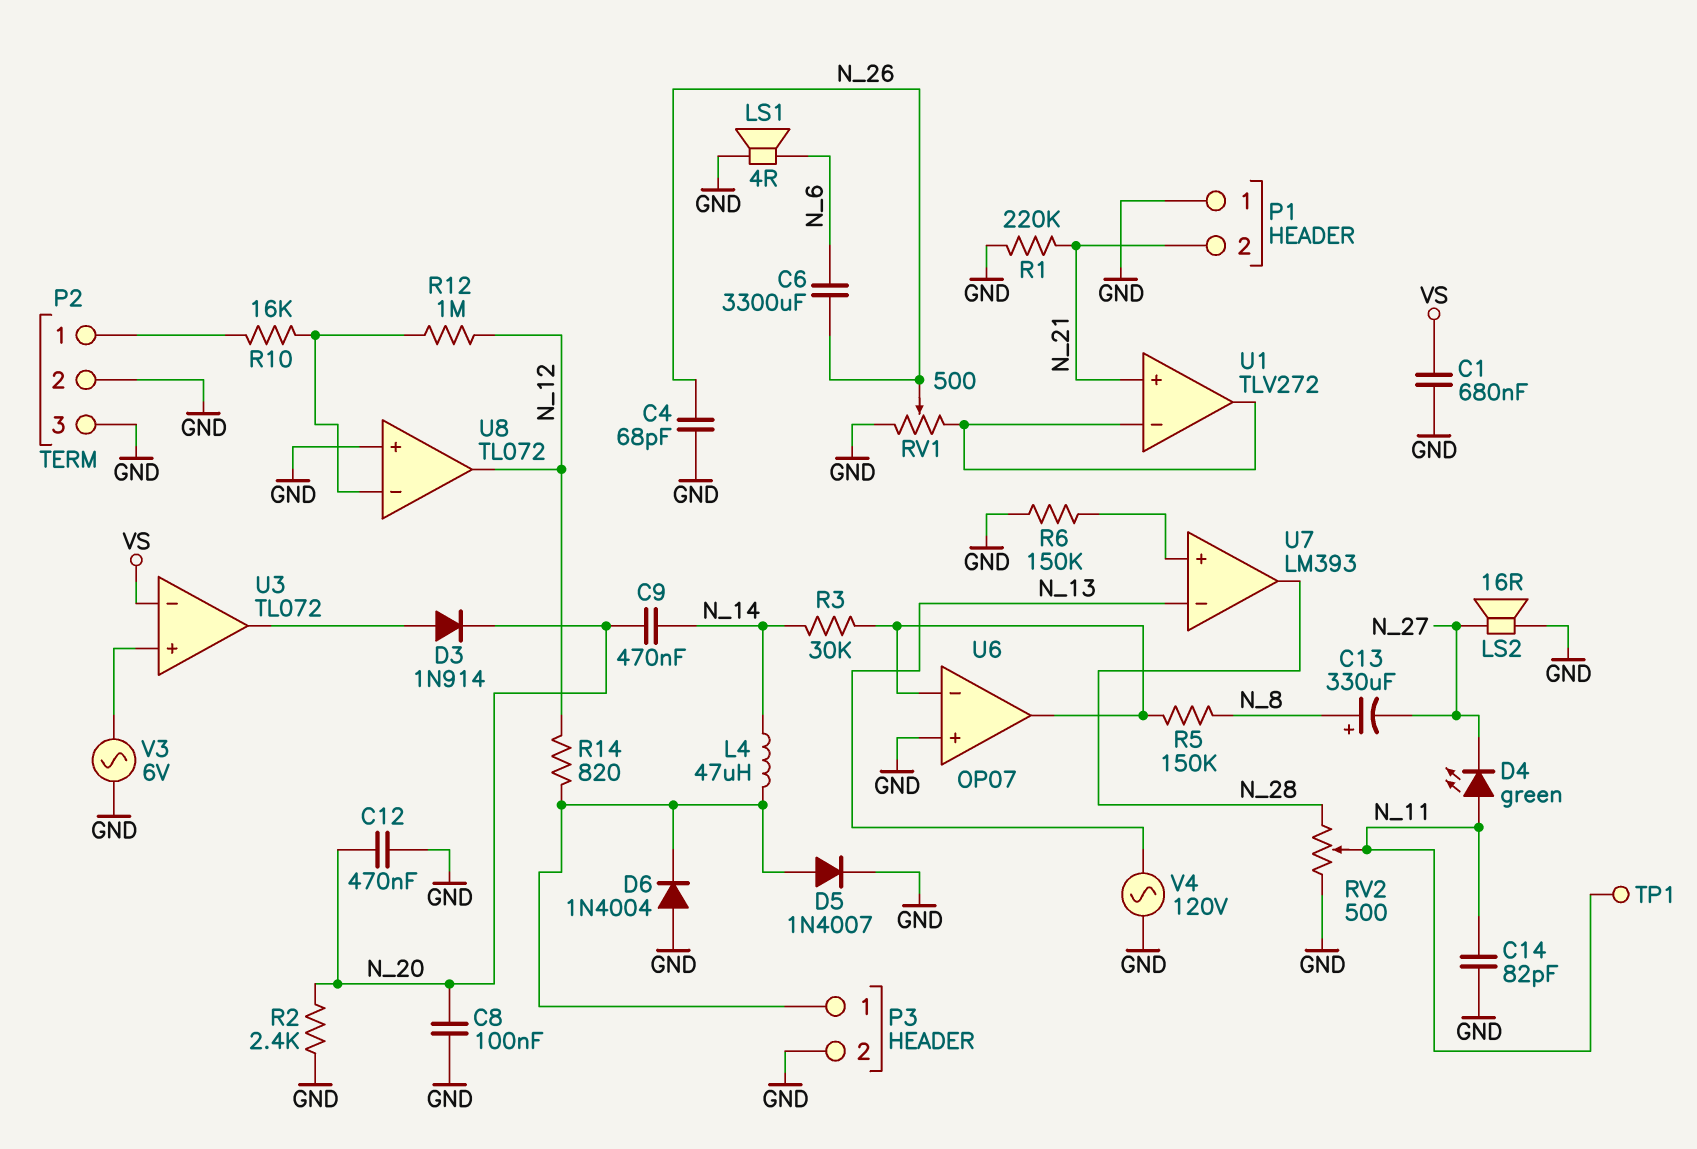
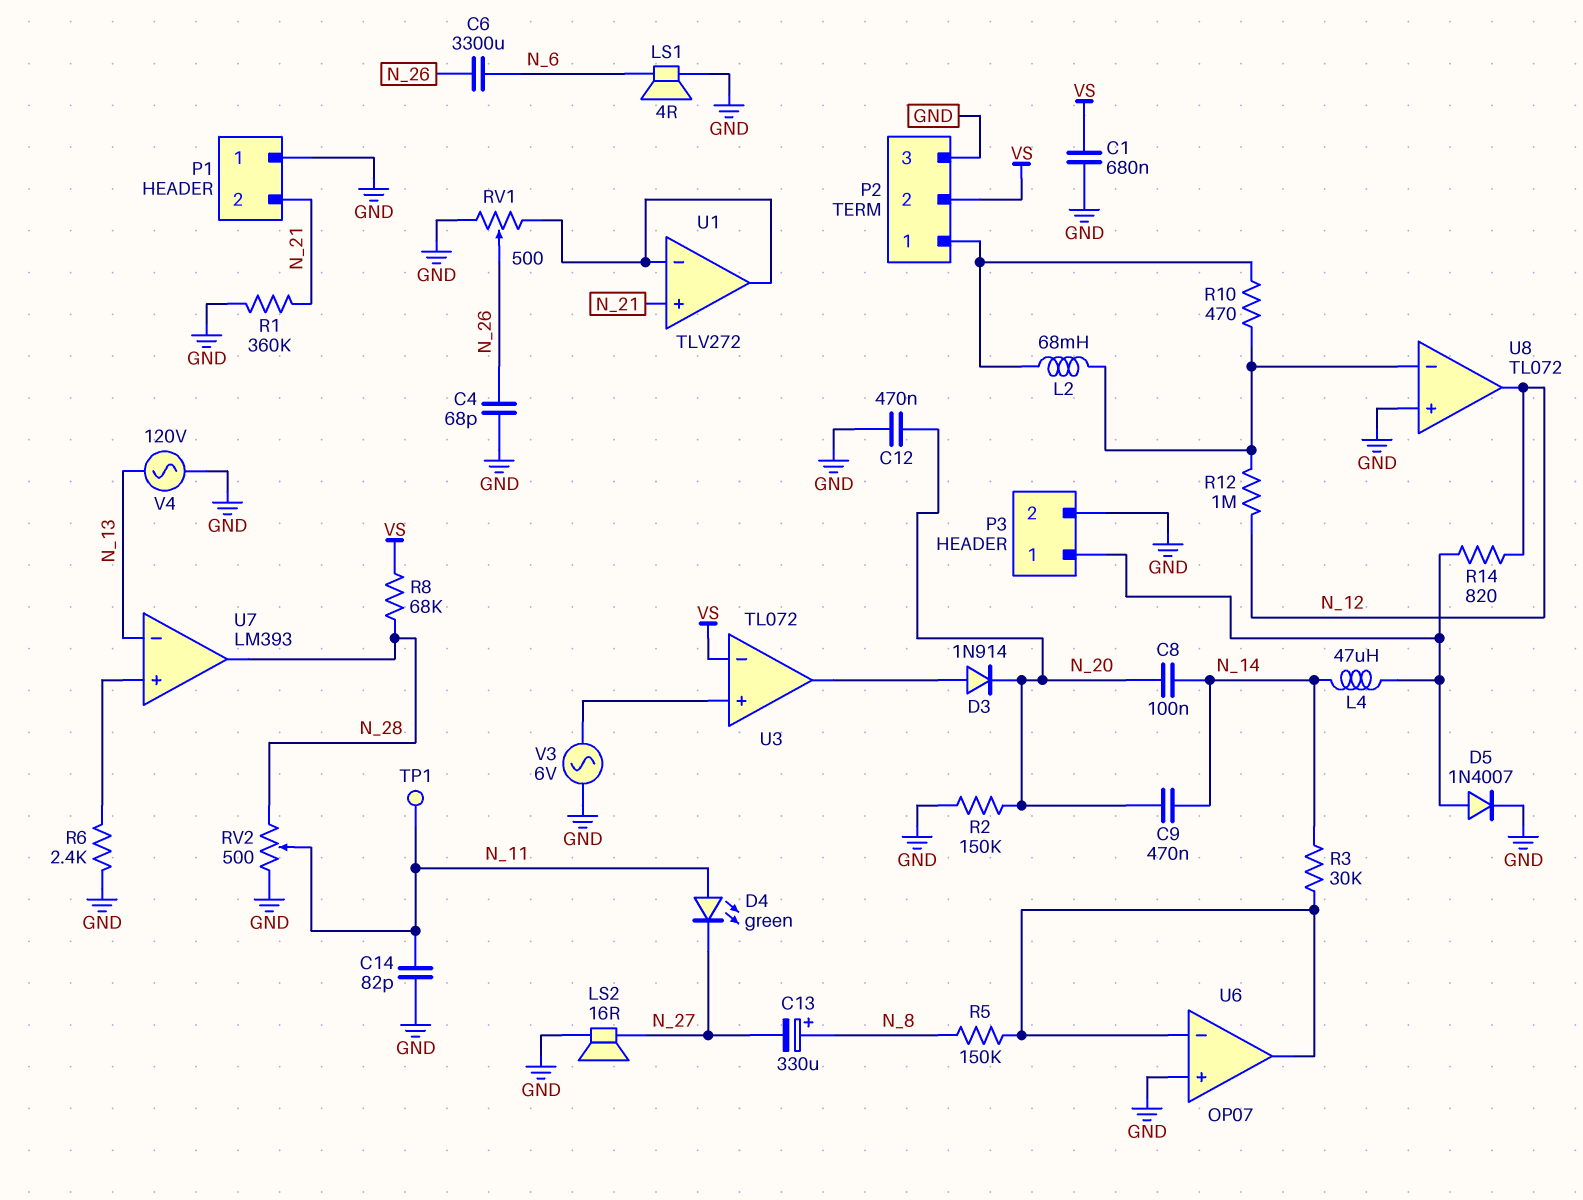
C8: 100nF (GND, N_20) -> 100nF (N_14, N_20)
D6: diode 1N4004 (A GND, K P3/1) -> none
L2: none -> 68mH (P2/1, U8/in-)
P2 pin 2: GND -> VS
R1: 220k (GND, N_21) -> 360k (GND, N_21)
R2: 2.4k (GND, N_20) -> 150k (GND, N_20)
R6: 150k (GND, U7/in+) -> 2.4k (GND, U7/in+)
R8: none -> 68k (N_28, VS)
R10: 16k (P2/1, U8/in-) -> 470 (P2/1, U8/in-)

